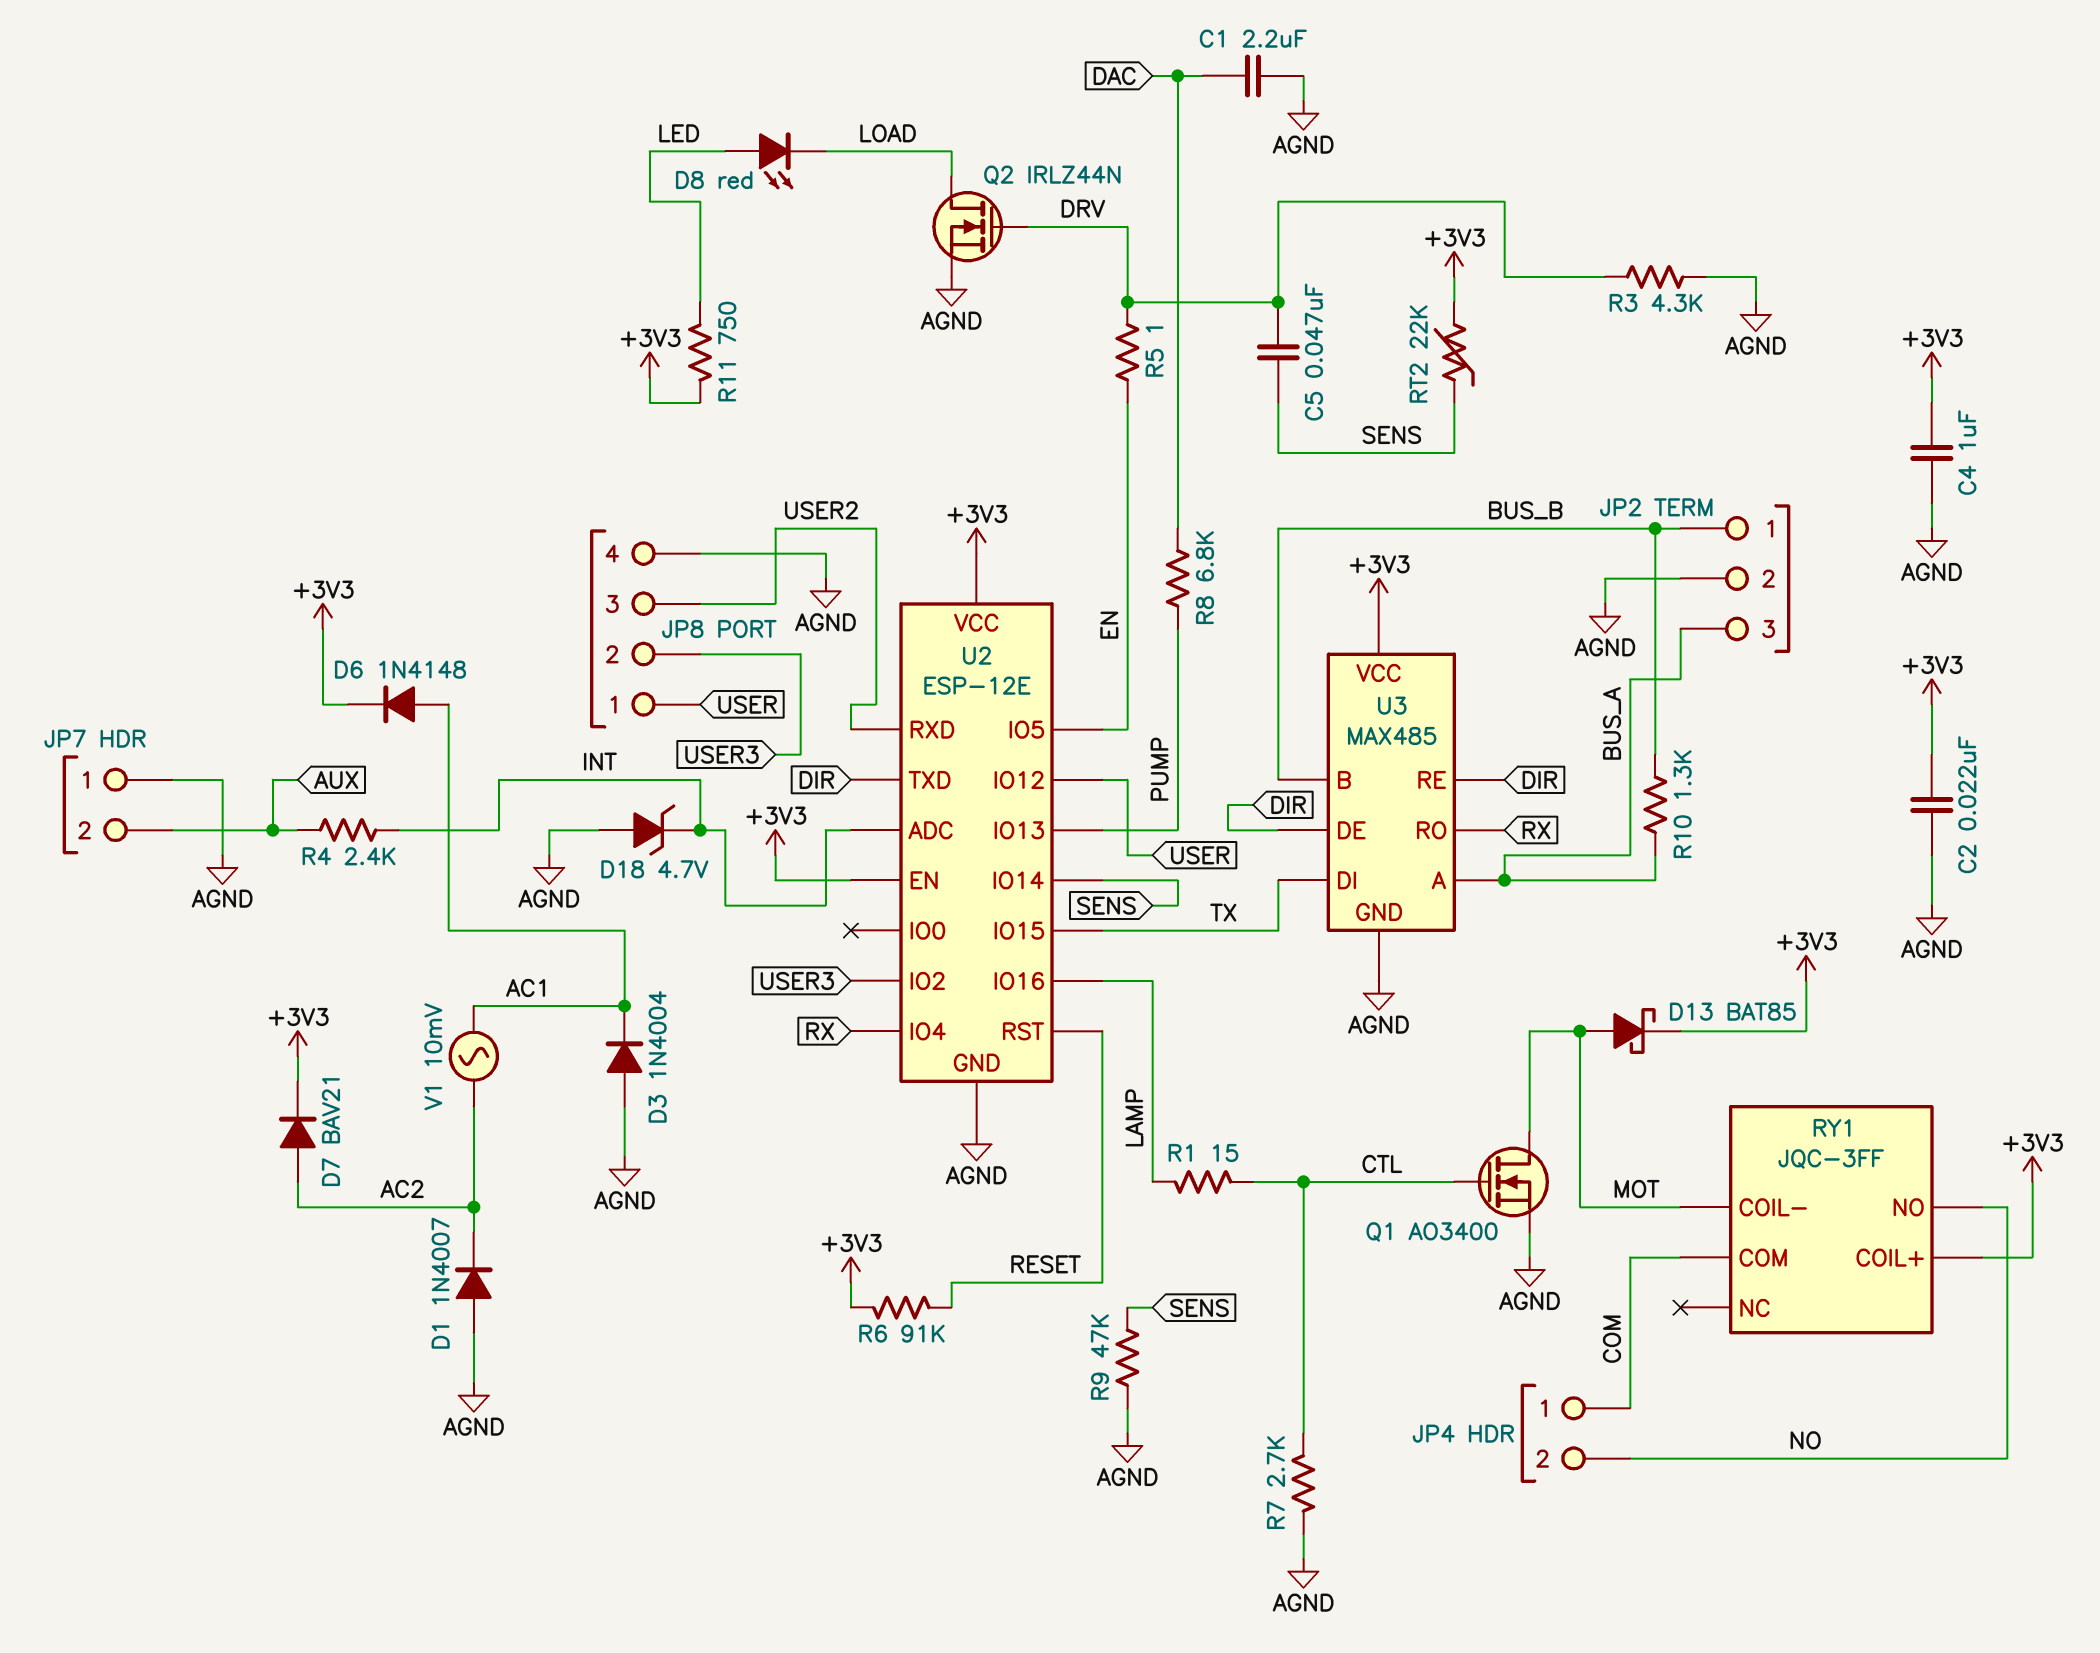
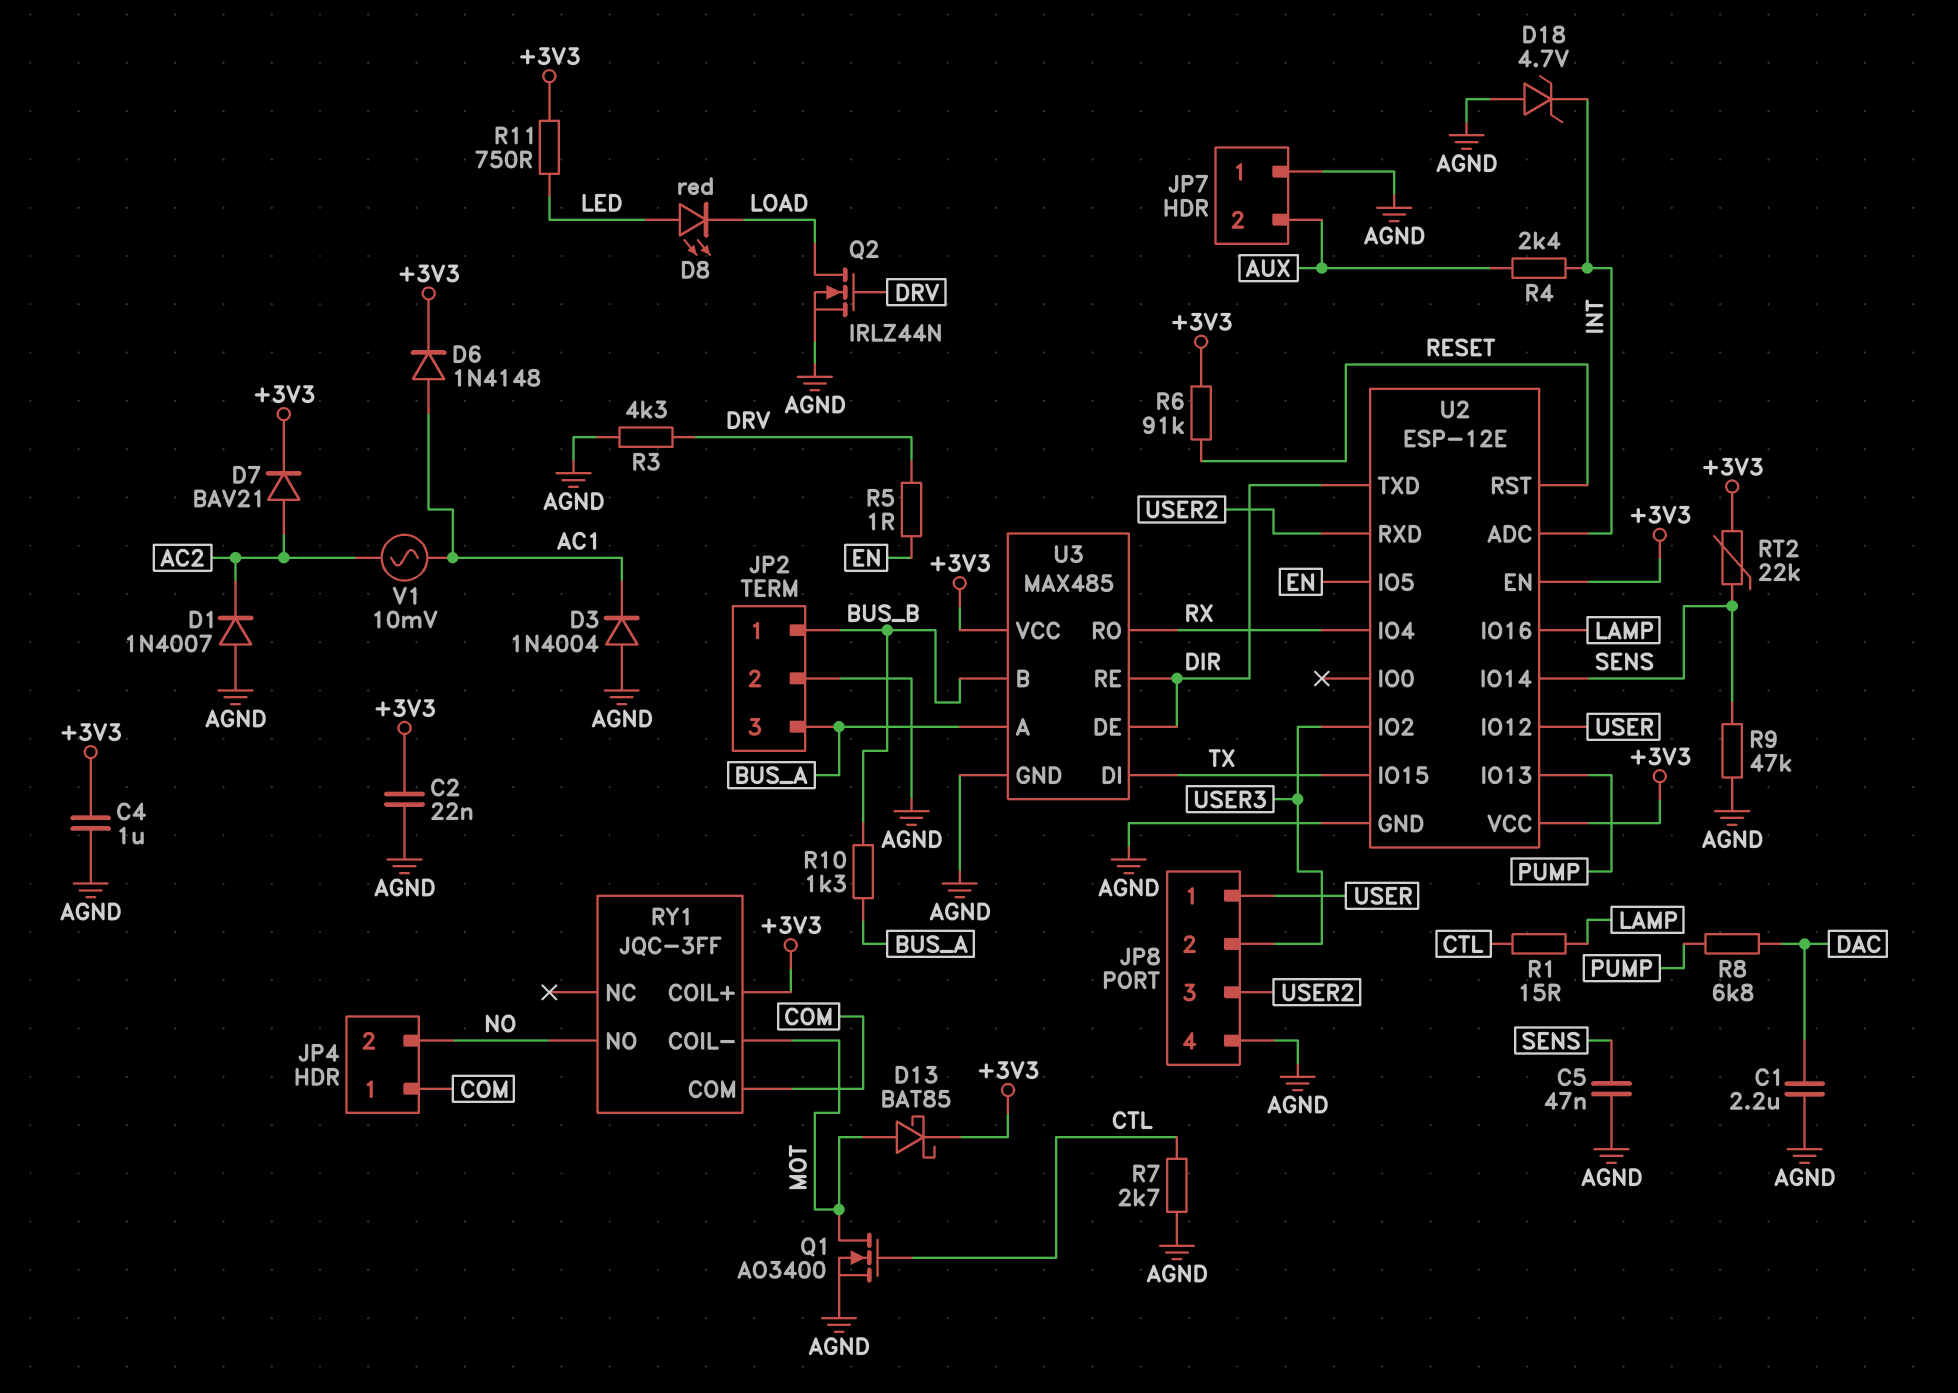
C5: 47nF (DRV, SENS) -> 47nF (AGND, SENS)

